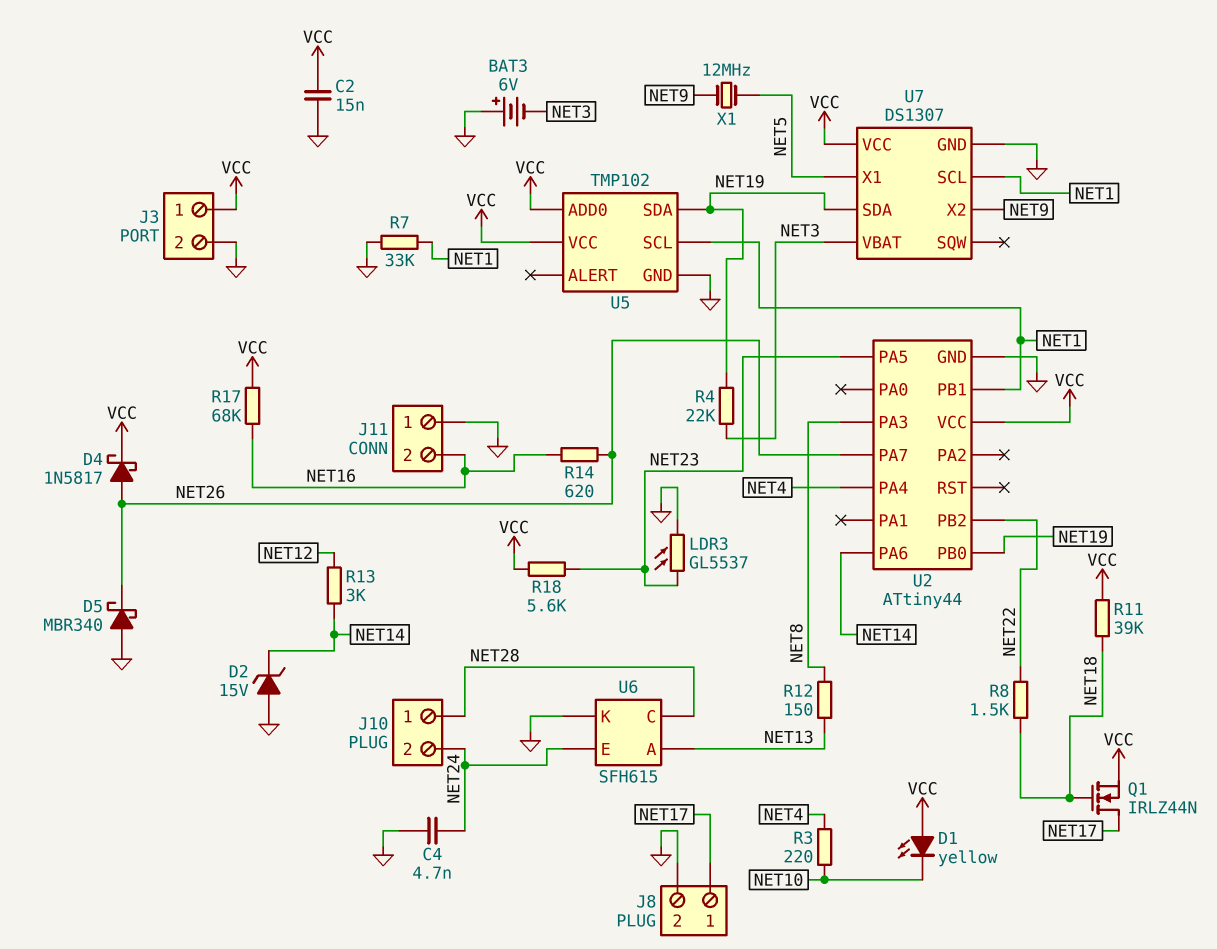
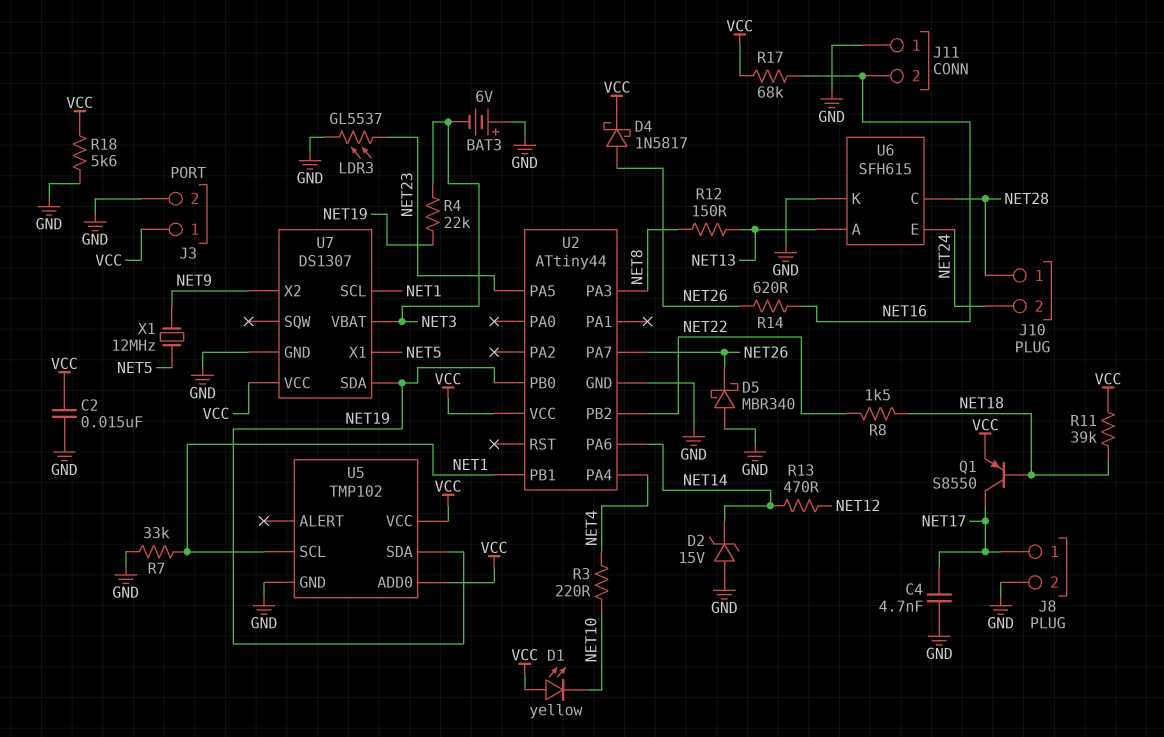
C4: 4.7nF (GND, NET24) -> 4.7nF (GND, NET17)
Q1: NMOS IRLZ44N (G NET18, D NET17, S VCC) -> PNP S8550 (B NET18, C NET17, E VCC)
R13: 3k (NET12, NET14) -> 470 (NET12, NET14)
R18: 5.6k (NET23, VCC) -> 5.6k (GND, VCC)

